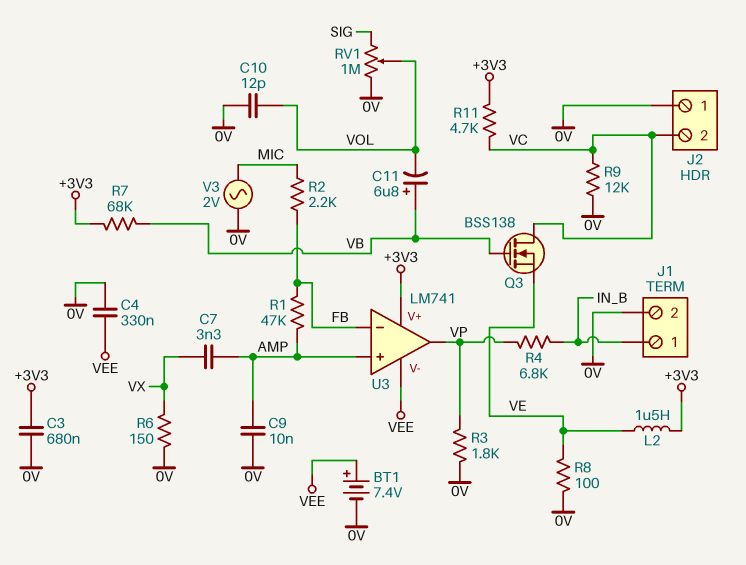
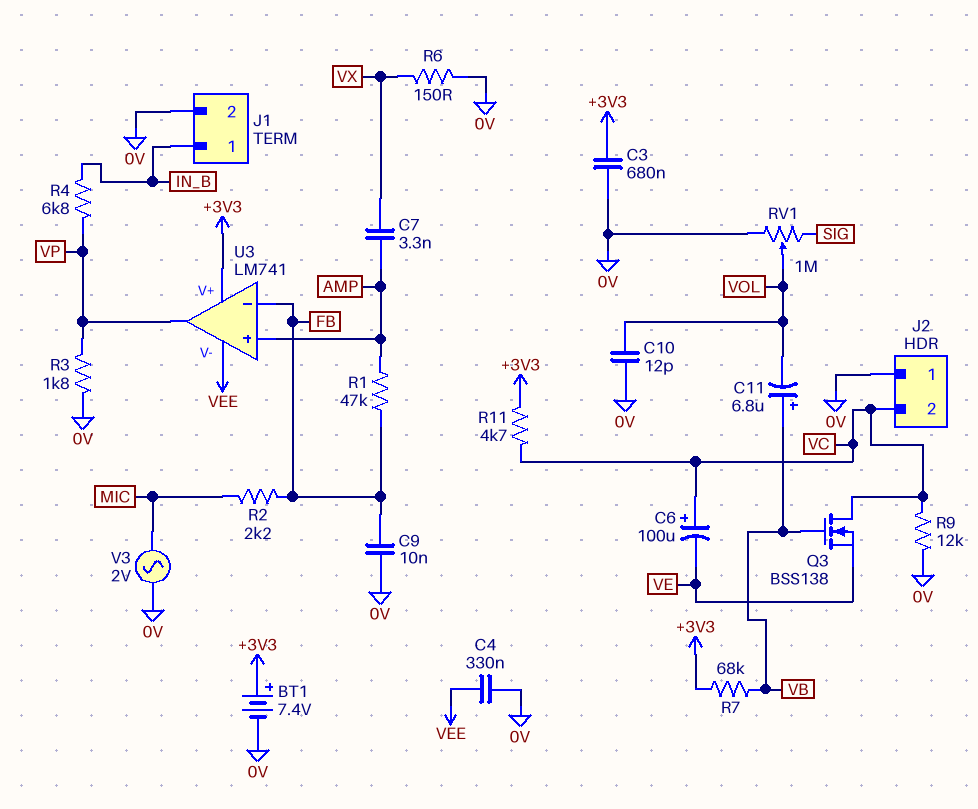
BT1: 7.4V (plus VEE, minus 0V) -> 7.4V (plus +3V3, minus 0V)
C6: none -> 100uF (plus VC, minus VE)
C9: 10nF (0V, AMP) -> 10nF (0V, FB)
L2: 1.5uH (+3V3, VE) -> none
R8: 100 (0V, VE) -> none

